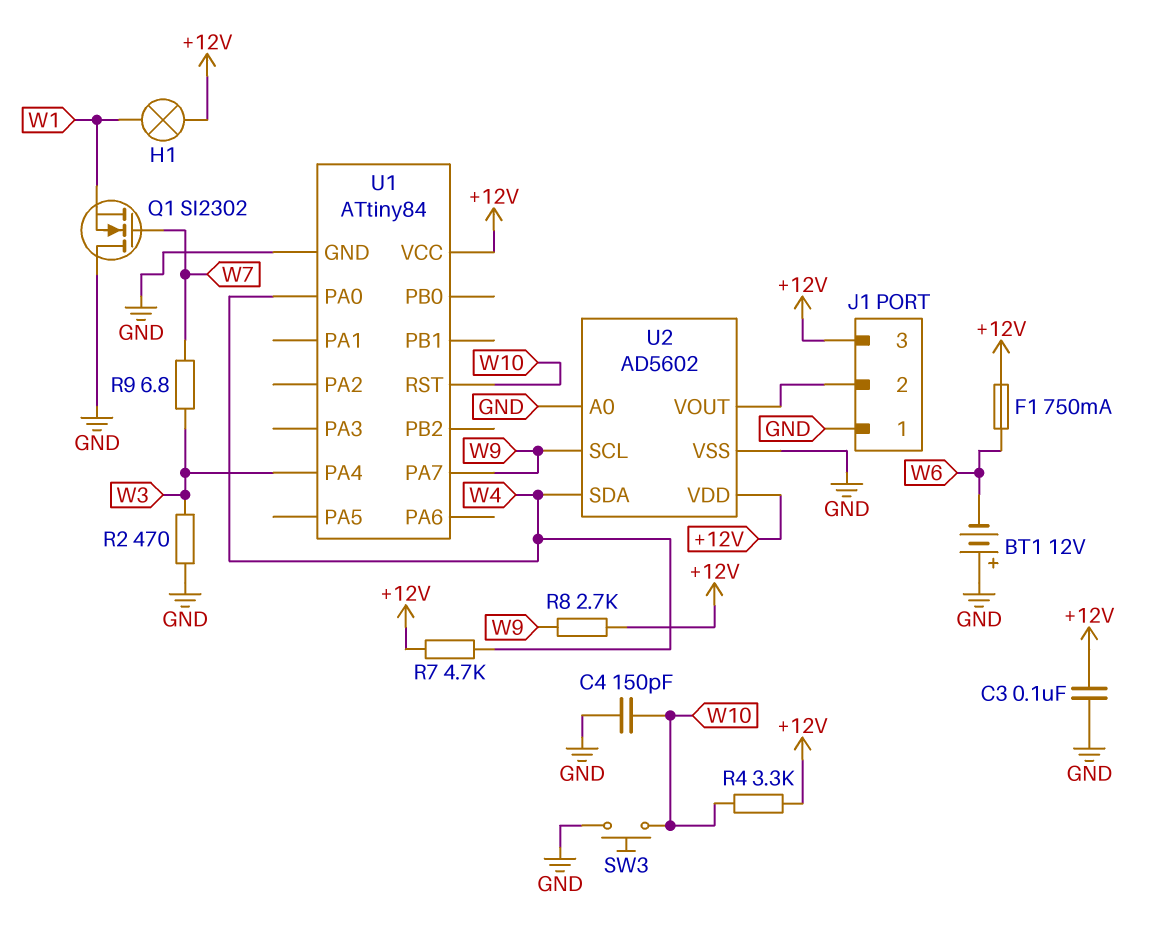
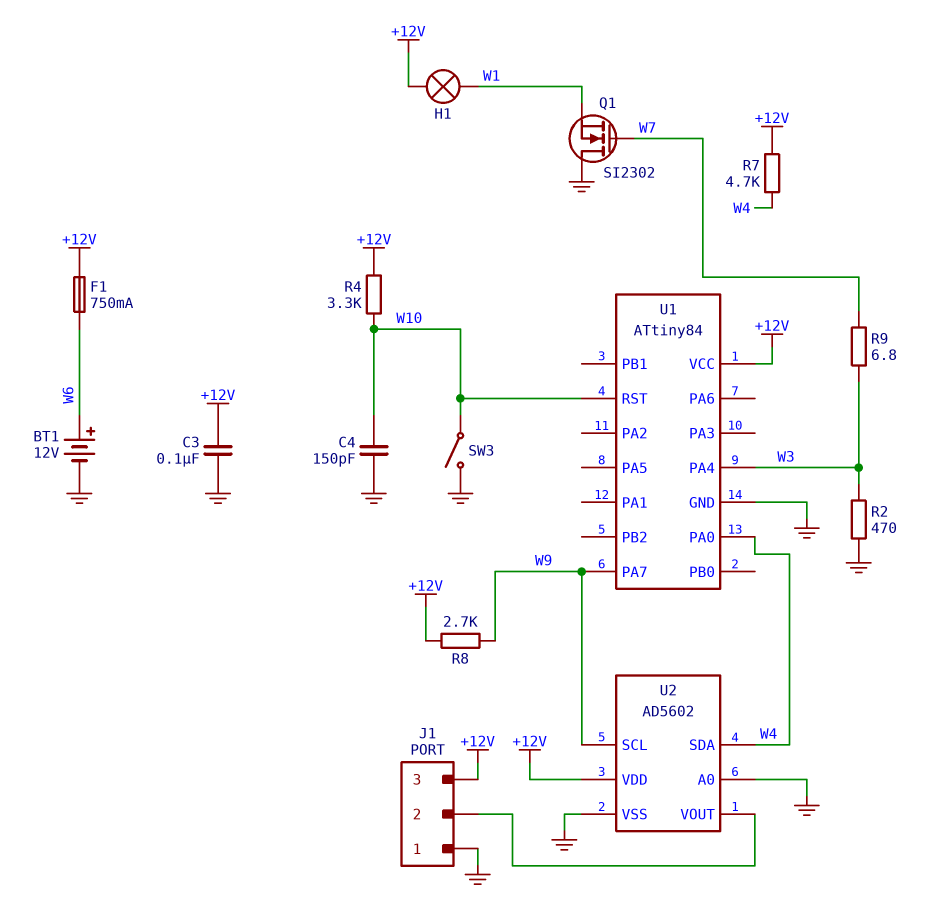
BT1: 12V (plus GND, minus W6) -> 12V (plus W6, minus GND)
SW3: button (GND, W10) -> switch (GND, W10)

